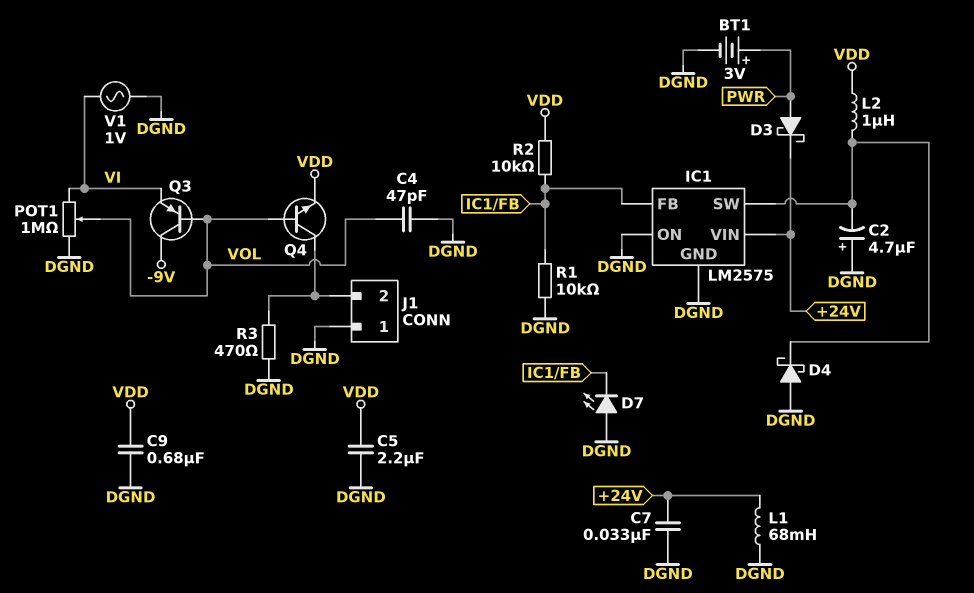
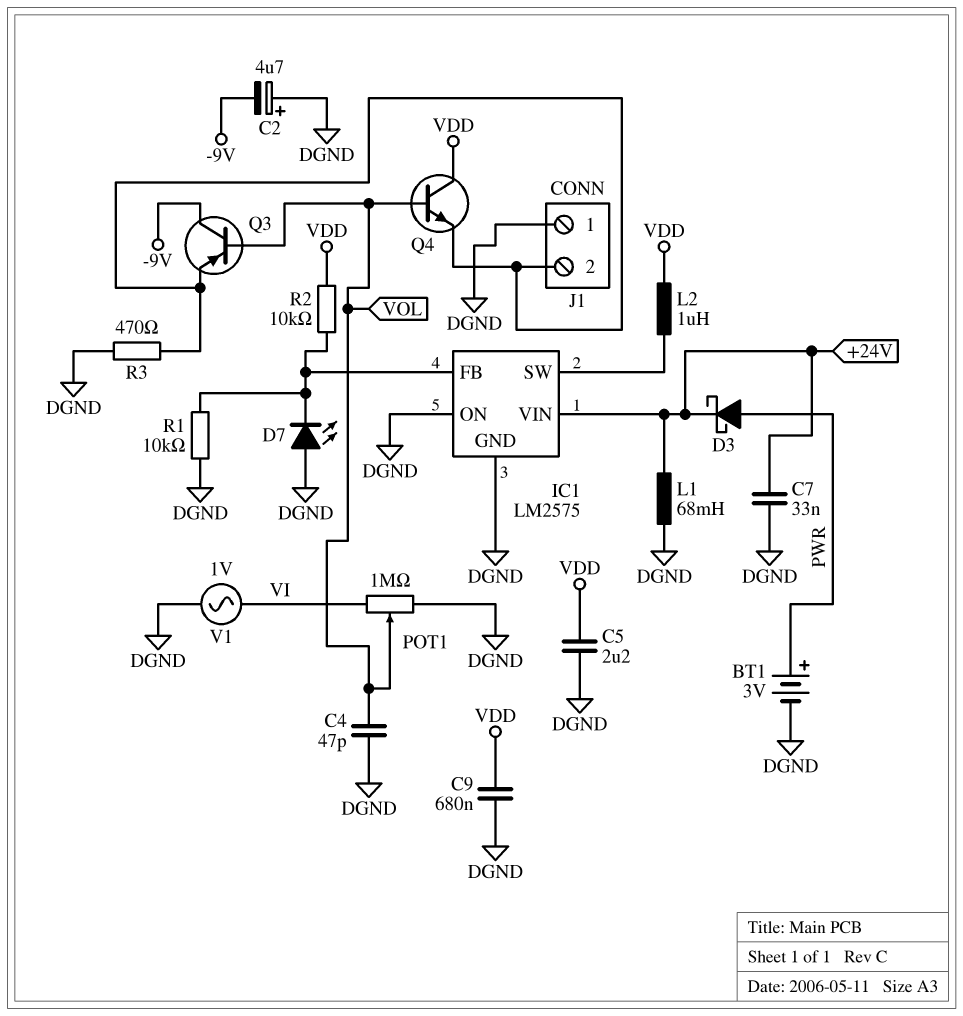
C2: 4.7uF (plus DGND, minus IC1/SW) -> 4.7uF (plus DGND, minus -9V)
D4: schottky (A DGND, K IC1/SW) -> none
Q3: PNP (B VOL, C -9V, E VI) -> PNP (B VOL, C -9V, E J1/2)
Q4: NPN (B VOL, C J1/2, E VDD) -> NPN (B VOL, C VDD, E J1/2)

